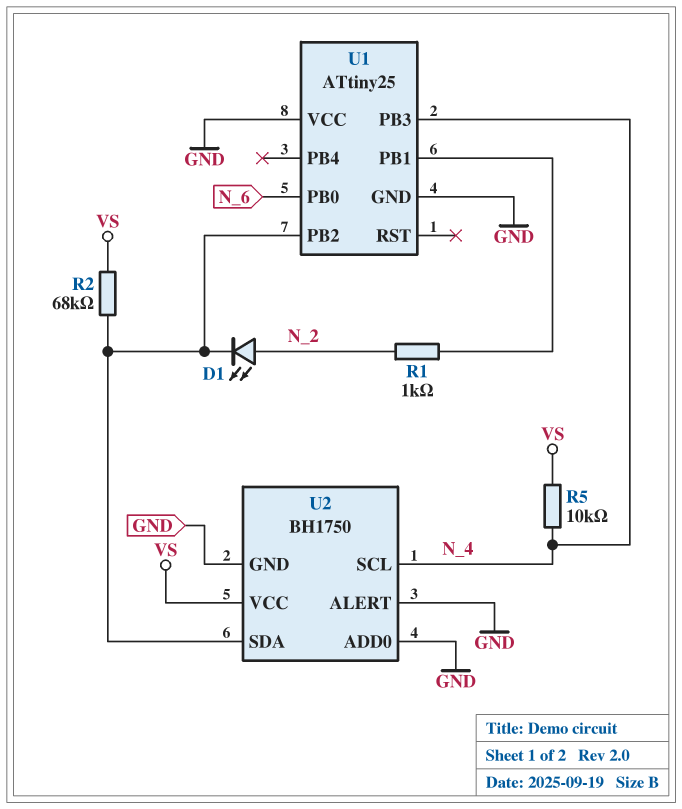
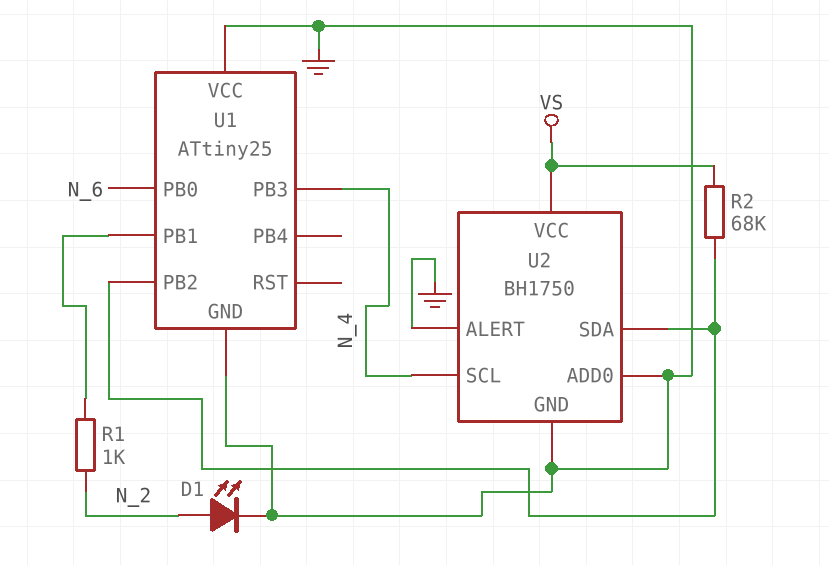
D1: LED (A N_2, K U1/PB2) -> LED (A N_2, K GND)
R5: 10k (N_4, VS) -> none

